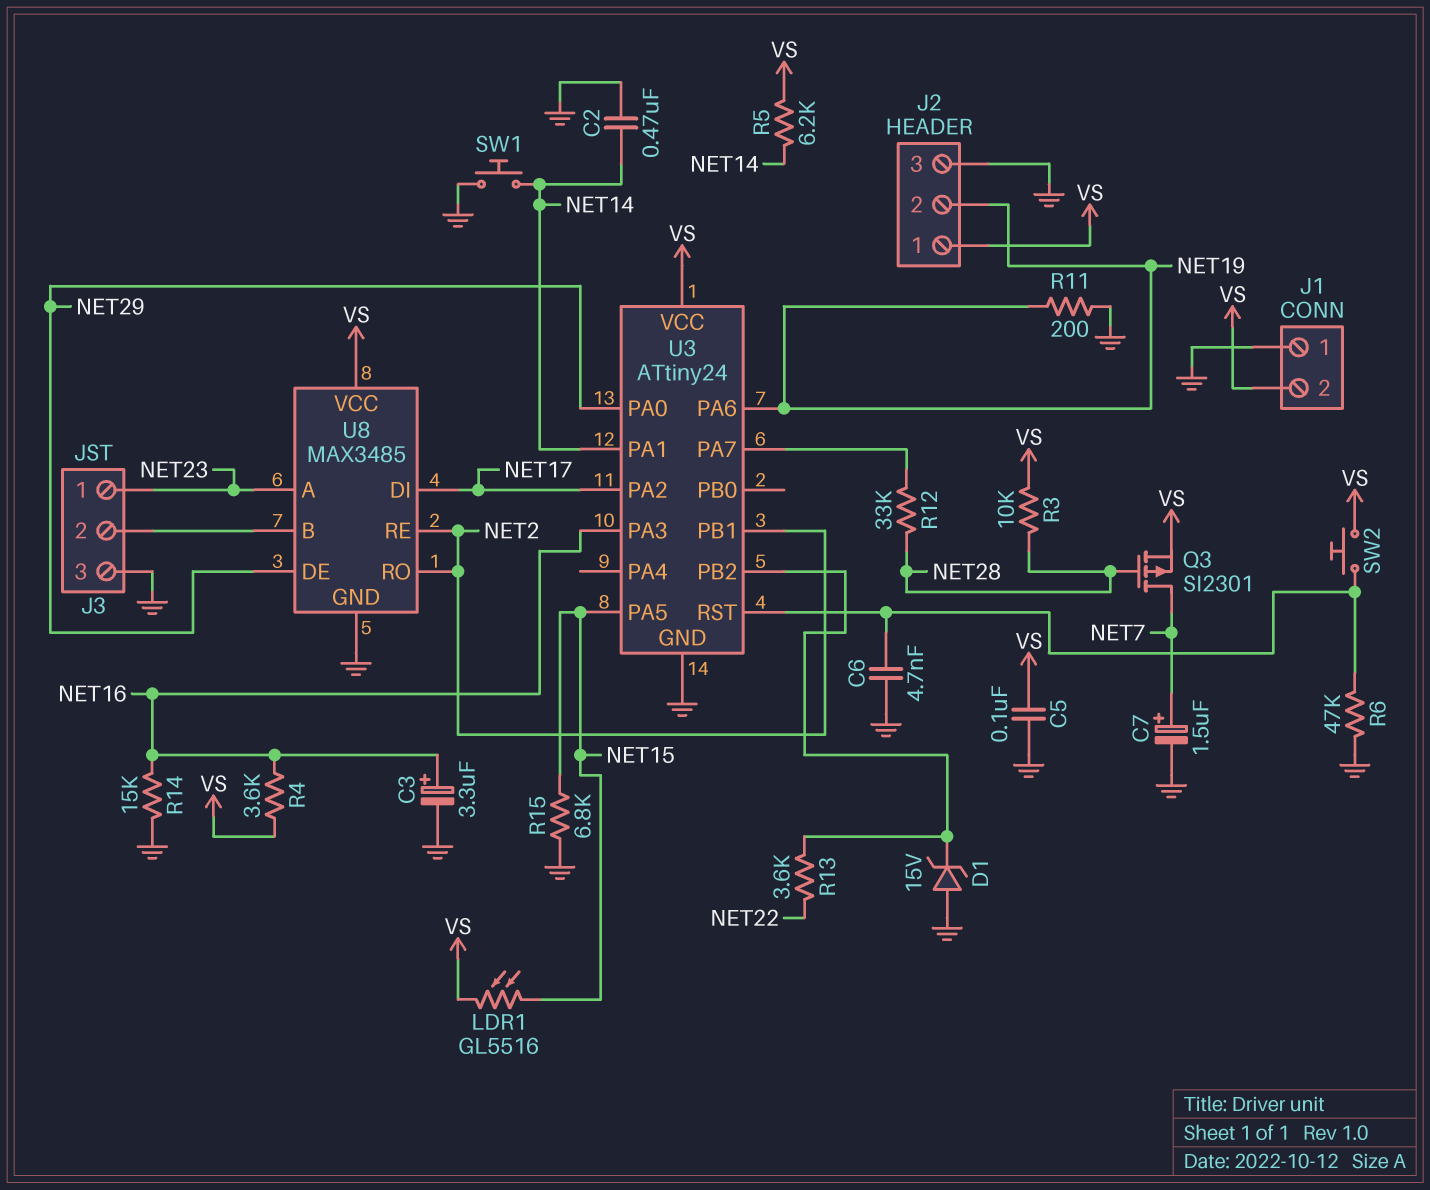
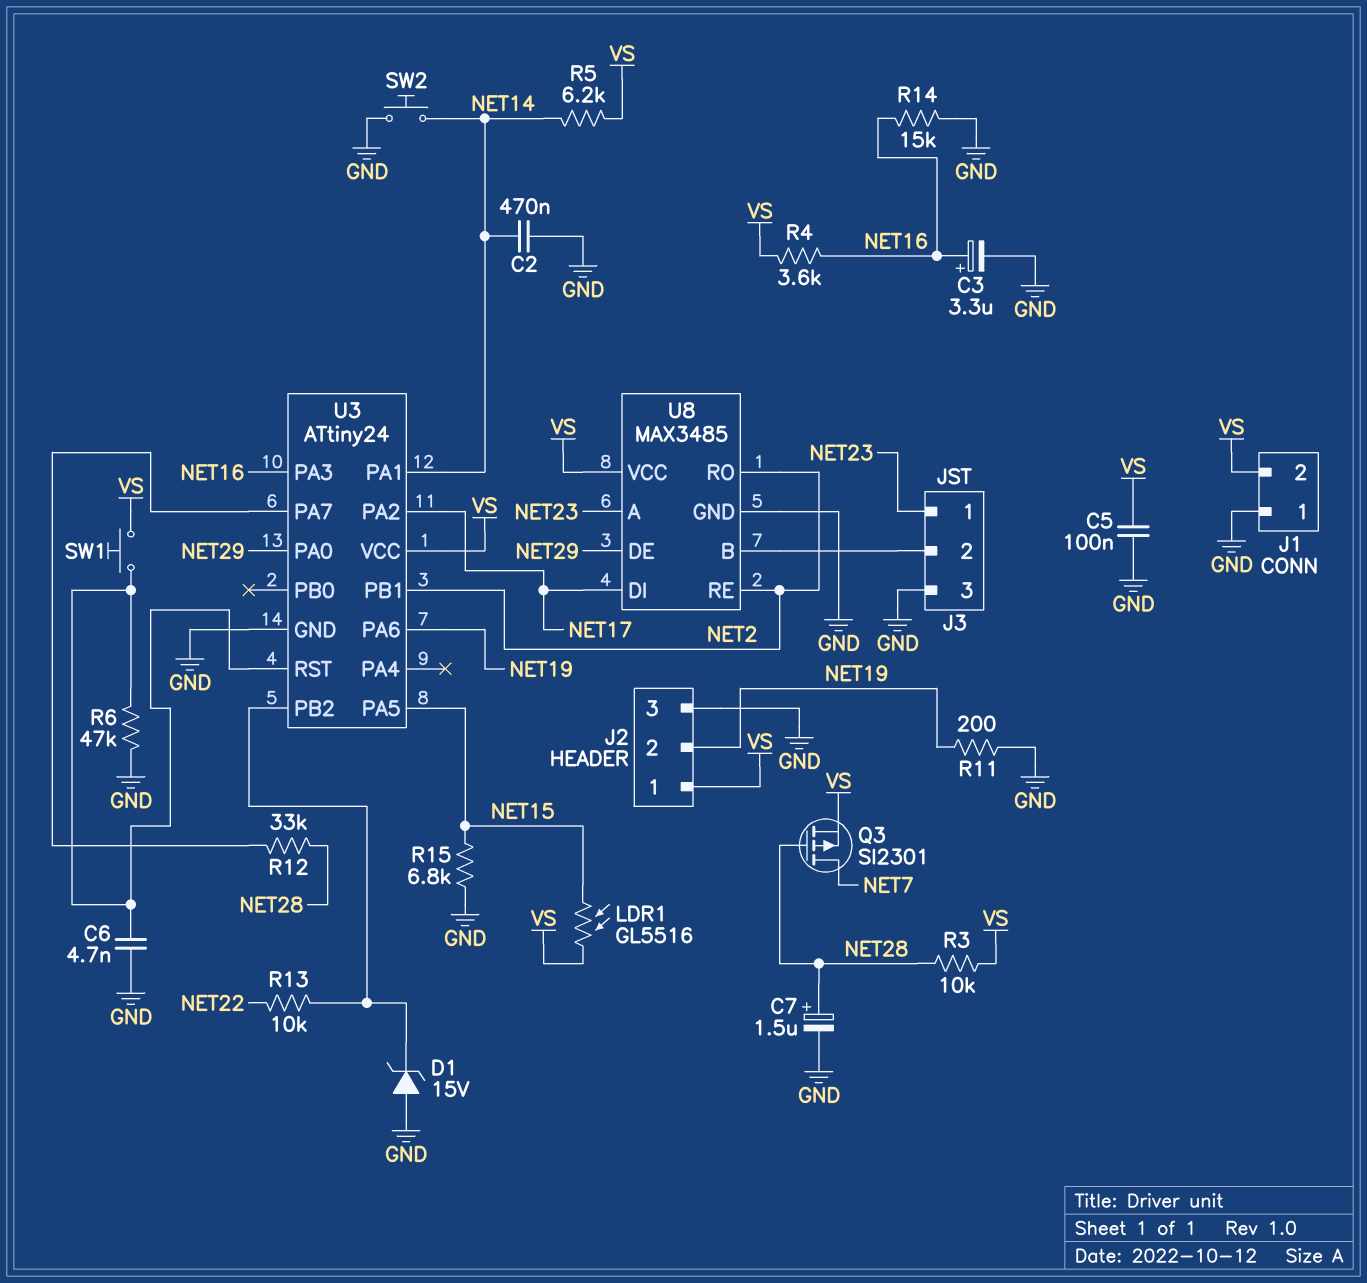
C7: 1.5uF (plus NET7, minus GND) -> 1.5uF (plus NET28, minus GND)
R13: 3.6k (NET22, U3/PB2) -> 10k (NET22, U3/PB2)
SW1: button (GND, NET14) -> button (U3/RST, VS)
SW2: button (U3/RST, VS) -> button (GND, NET14)

